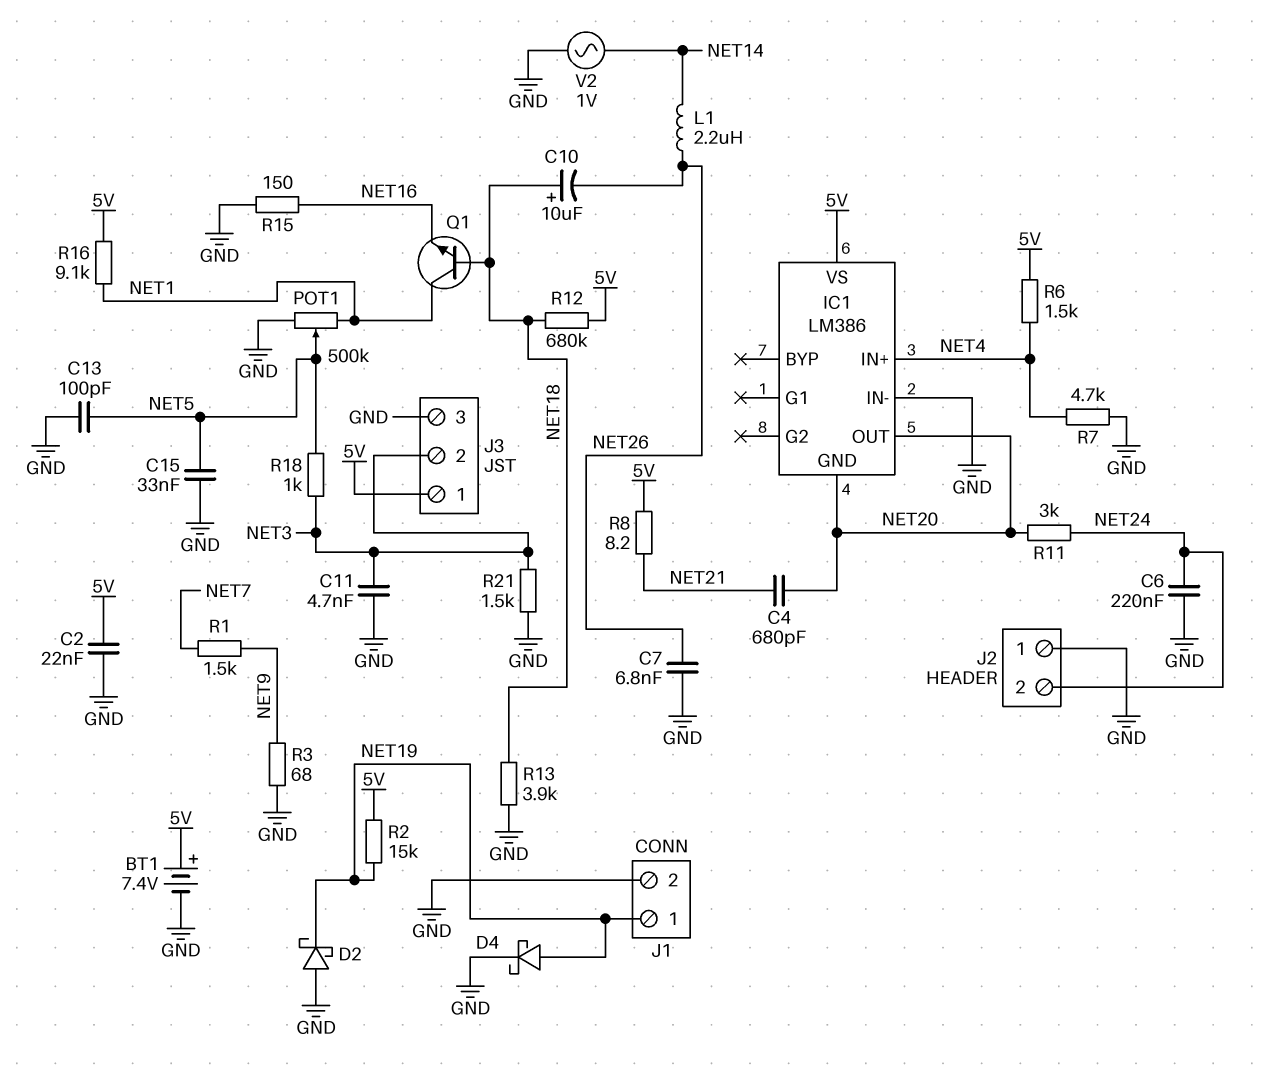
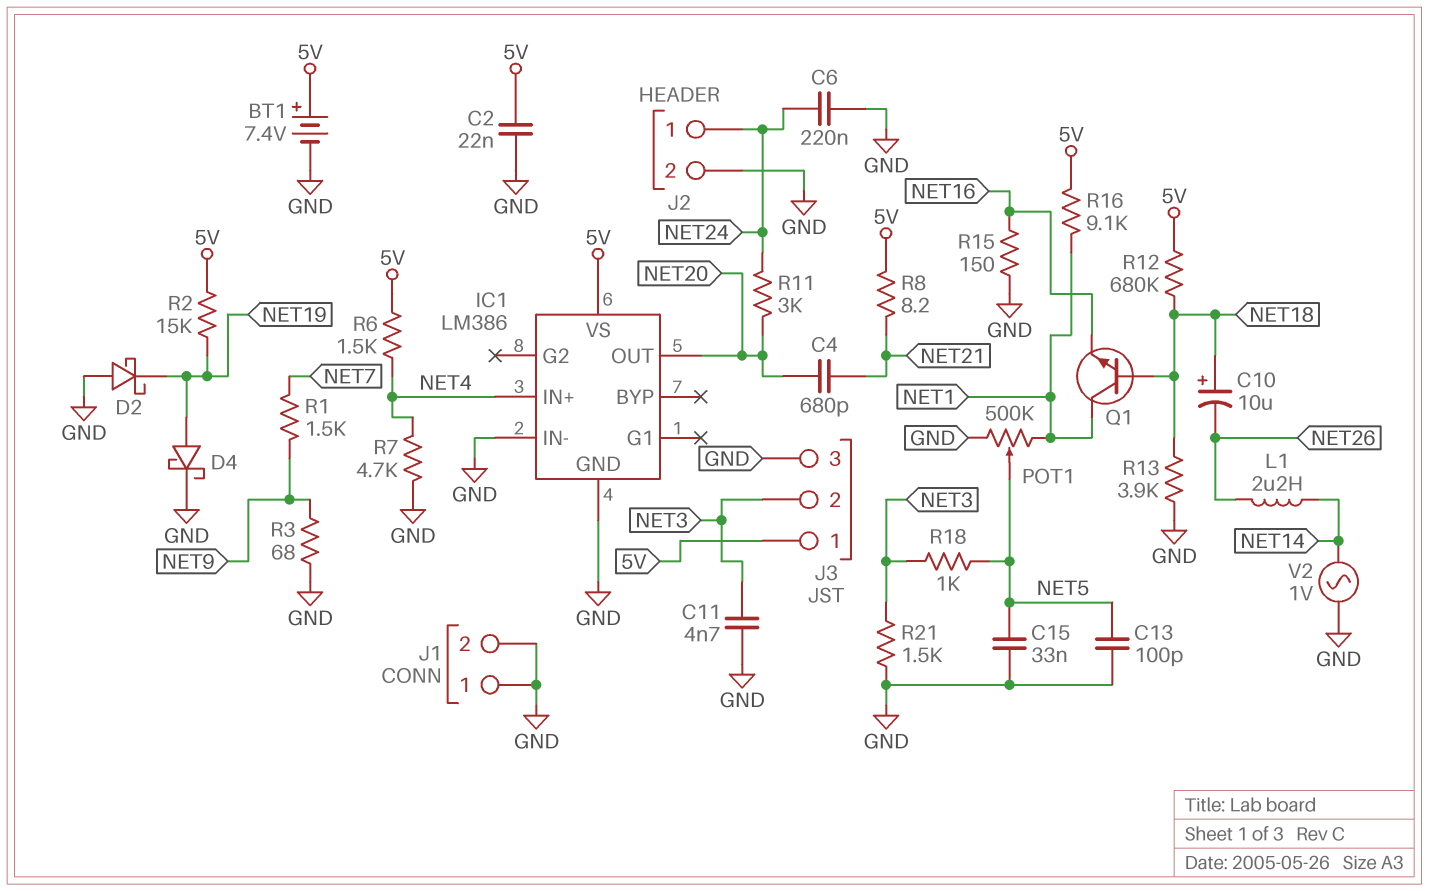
C7: 6.8nF (GND, NET26) -> none
IC1 pin GND: NET20 -> GND
J1 pin 1: NET19 -> GND
J2 pin 1: GND -> NET24
J2 pin 2: NET24 -> GND

